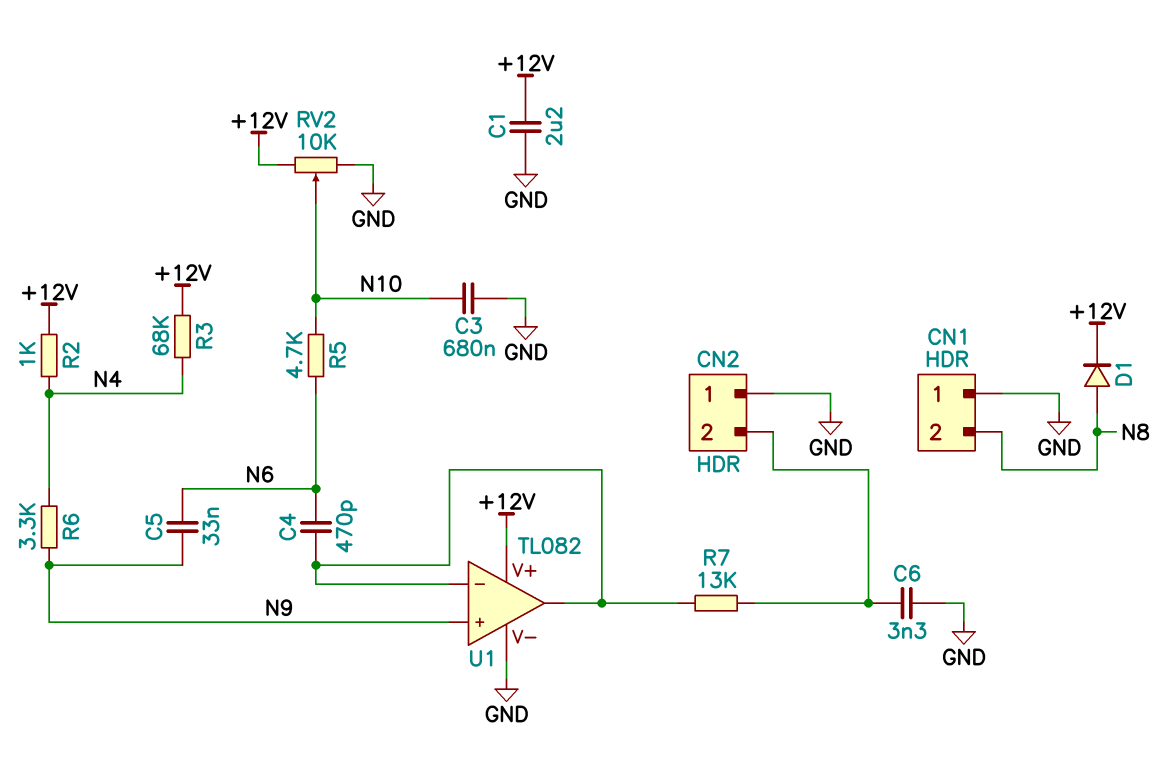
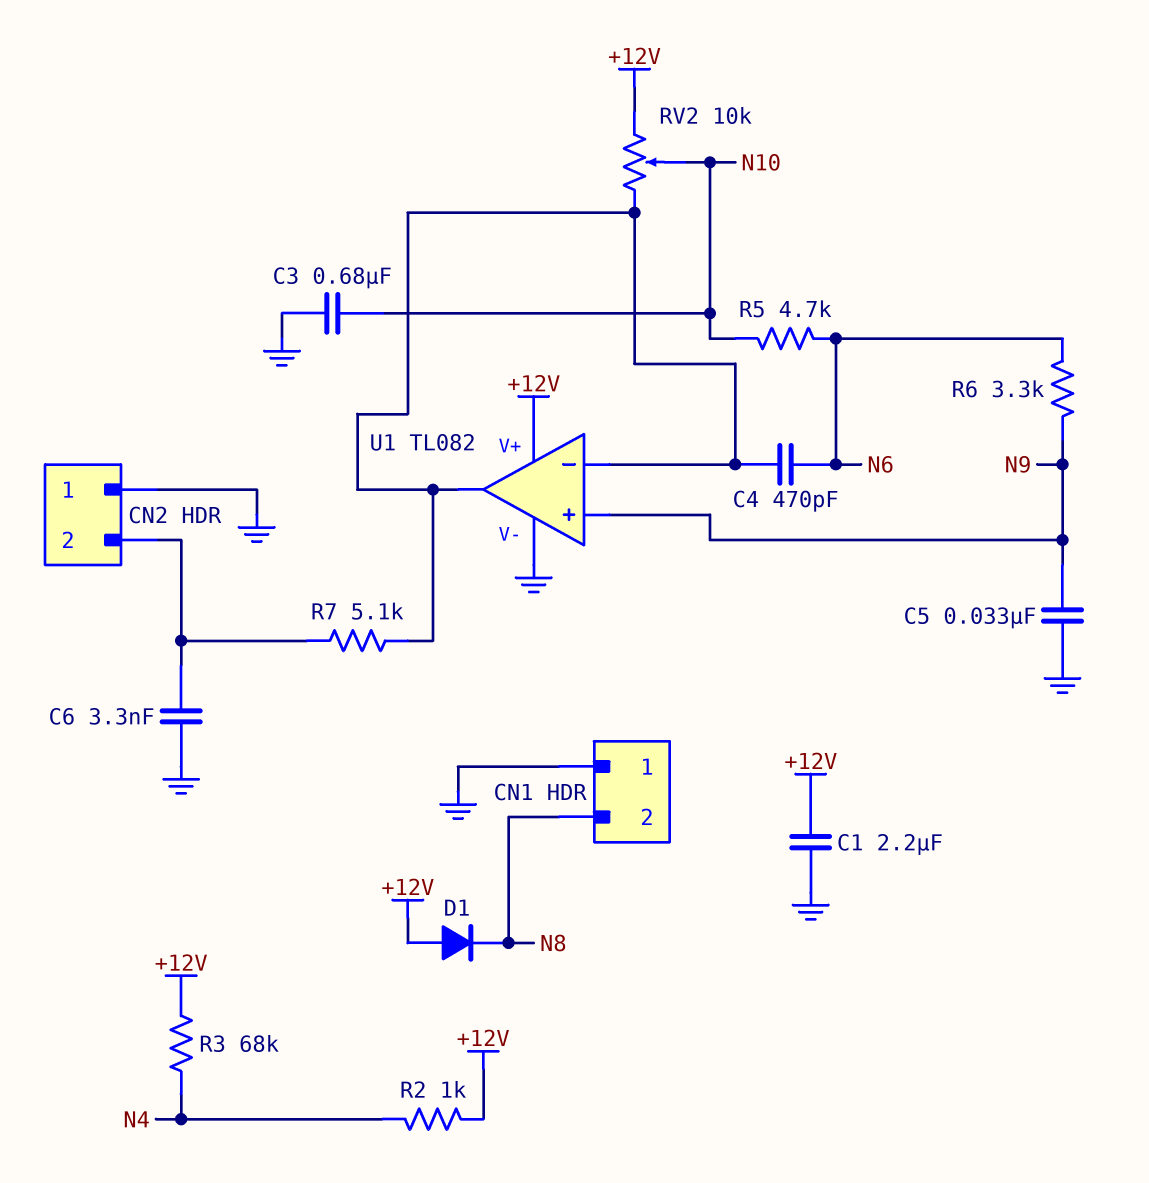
C5: 33nF (N6, N9) -> 33nF (GND, N9)
D1: diode (A N8, K +12V) -> diode (A +12V, K N8)
R6: 3.3k (N4, N9) -> 3.3k (N6, N9)
R7: 13k (CN2/2, U1/in-) -> 5.1k (CN2/2, U1/in-)
RV2: 10k (+12V, GND, wiper N10) -> 10k (+12V, U1/in-, wiper N10)

